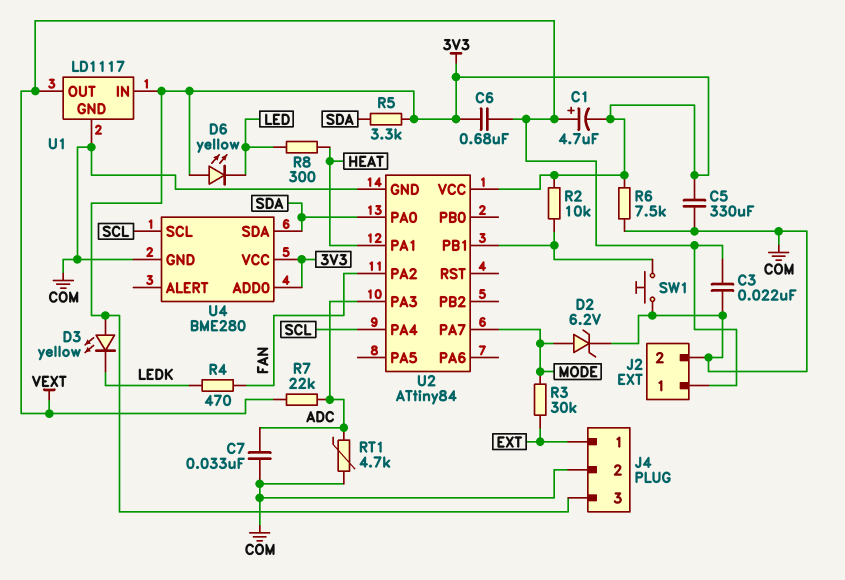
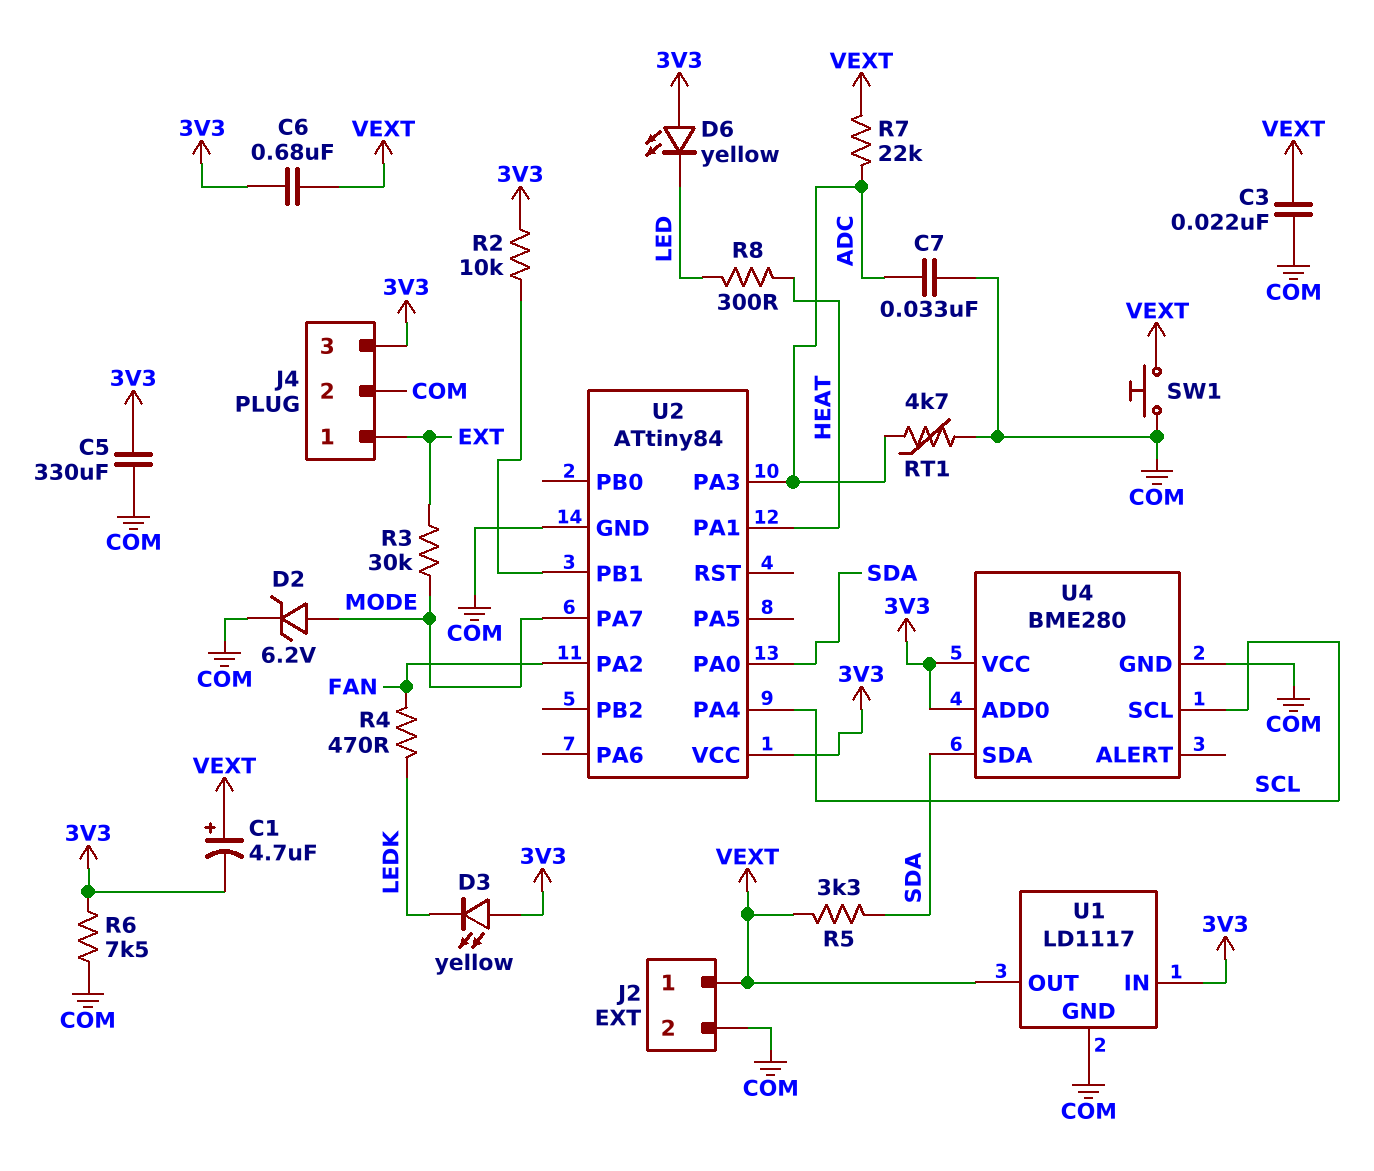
R5: 3.3k (3V3, SDA) -> 3.3k (SDA, VEXT)
SW1: button (COM, U2/PB1) -> button (COM, VEXT)

